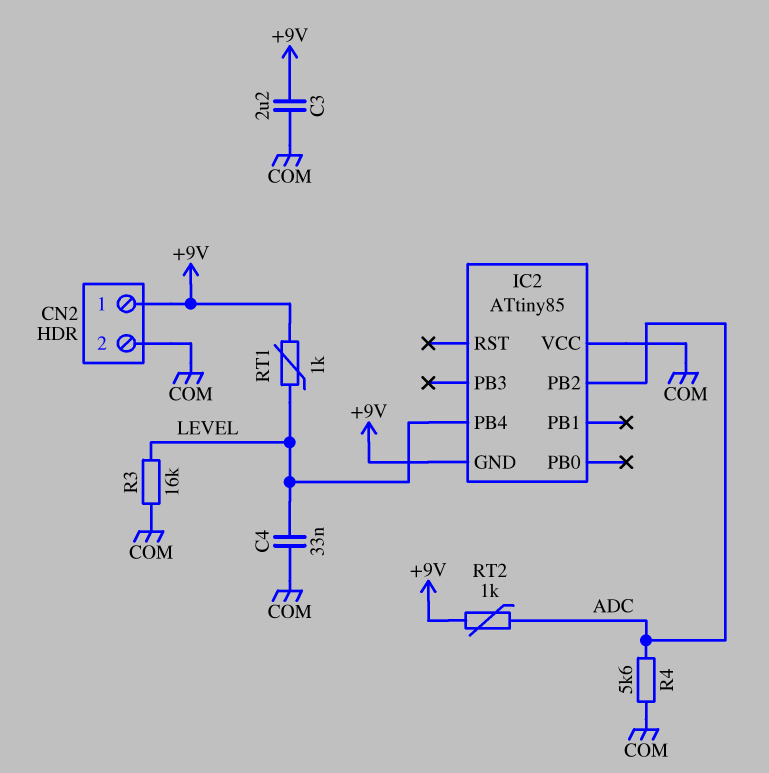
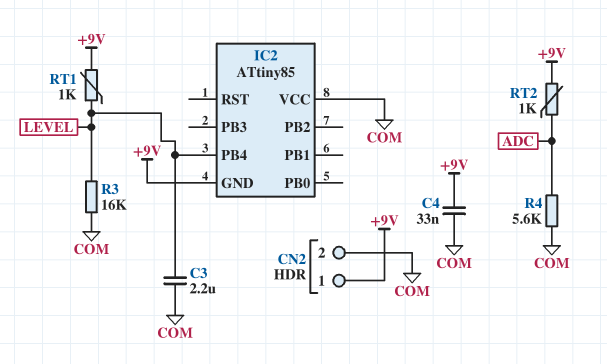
C3: 2.2uF (+9V, COM) -> 2.2uF (COM, LEVEL)
C4: 33nF (COM, LEVEL) -> 33nF (+9V, COM)
IC2 pin PB2: ADC -> none

